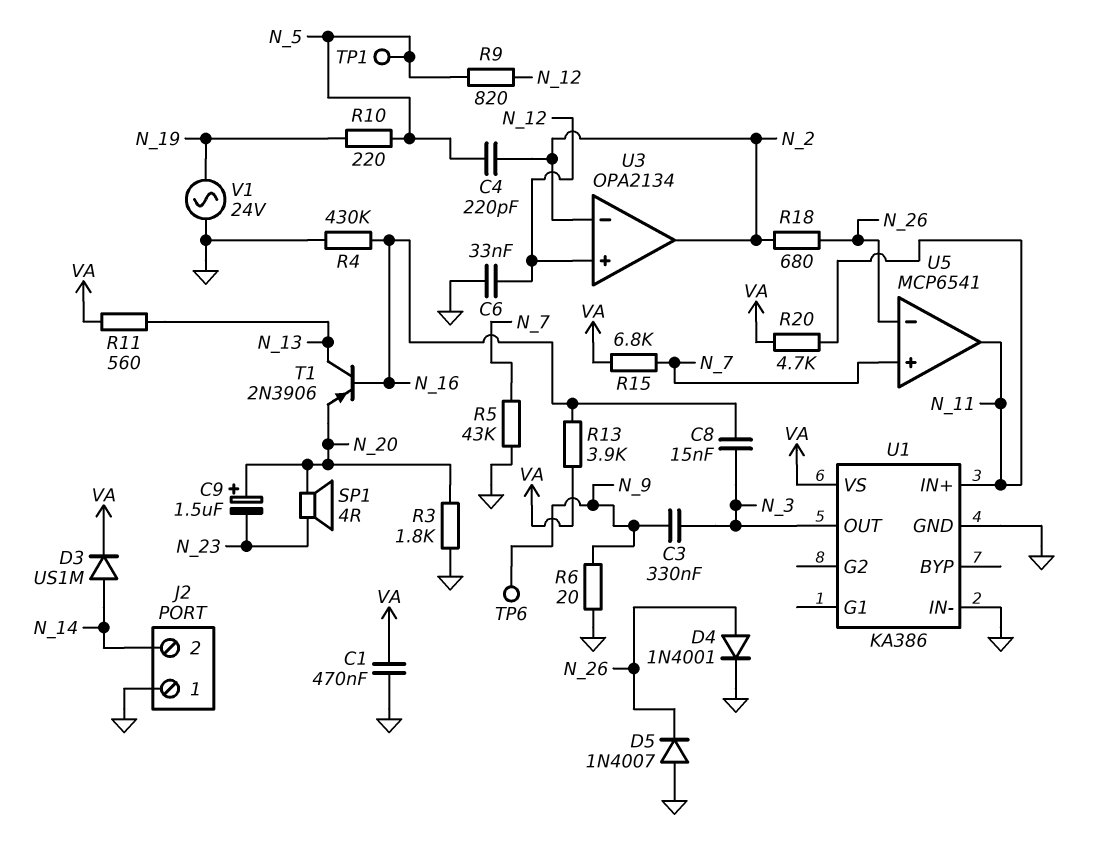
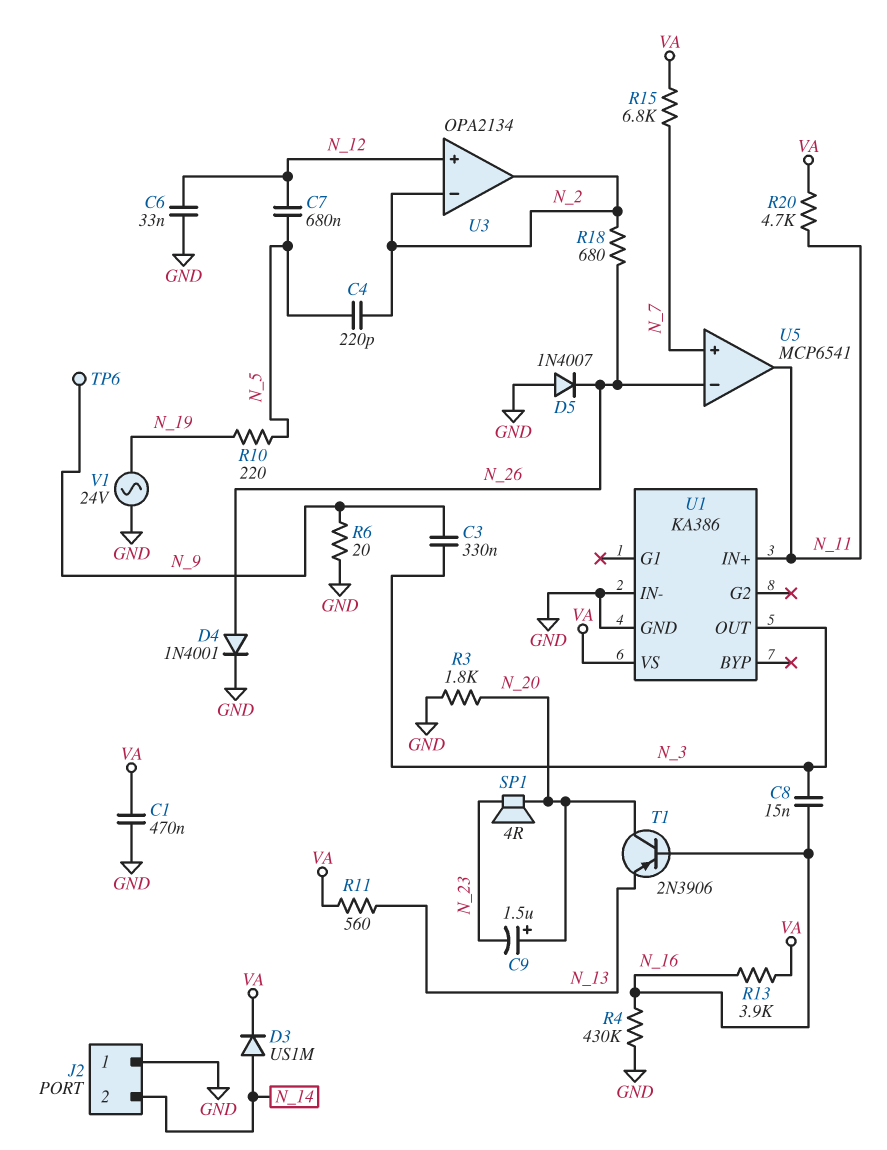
C7: none -> 680nF (N_5, N_12)
R5: 43k (GND, N_7) -> none
R9: 820 (N_5, N_12) -> none
T1: PNP 2N3906 (B N_16, C N_13, E N_20) -> PNP 2N3906 (B N_16, C N_20, E N_13)
TP1: test point (N_5) -> none

